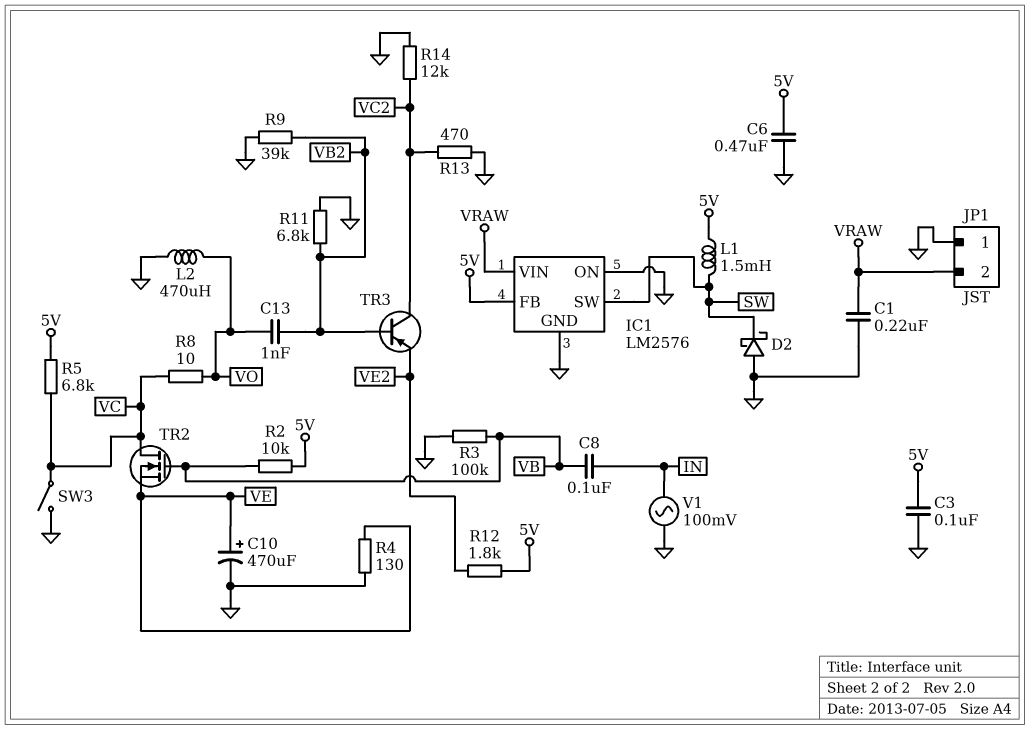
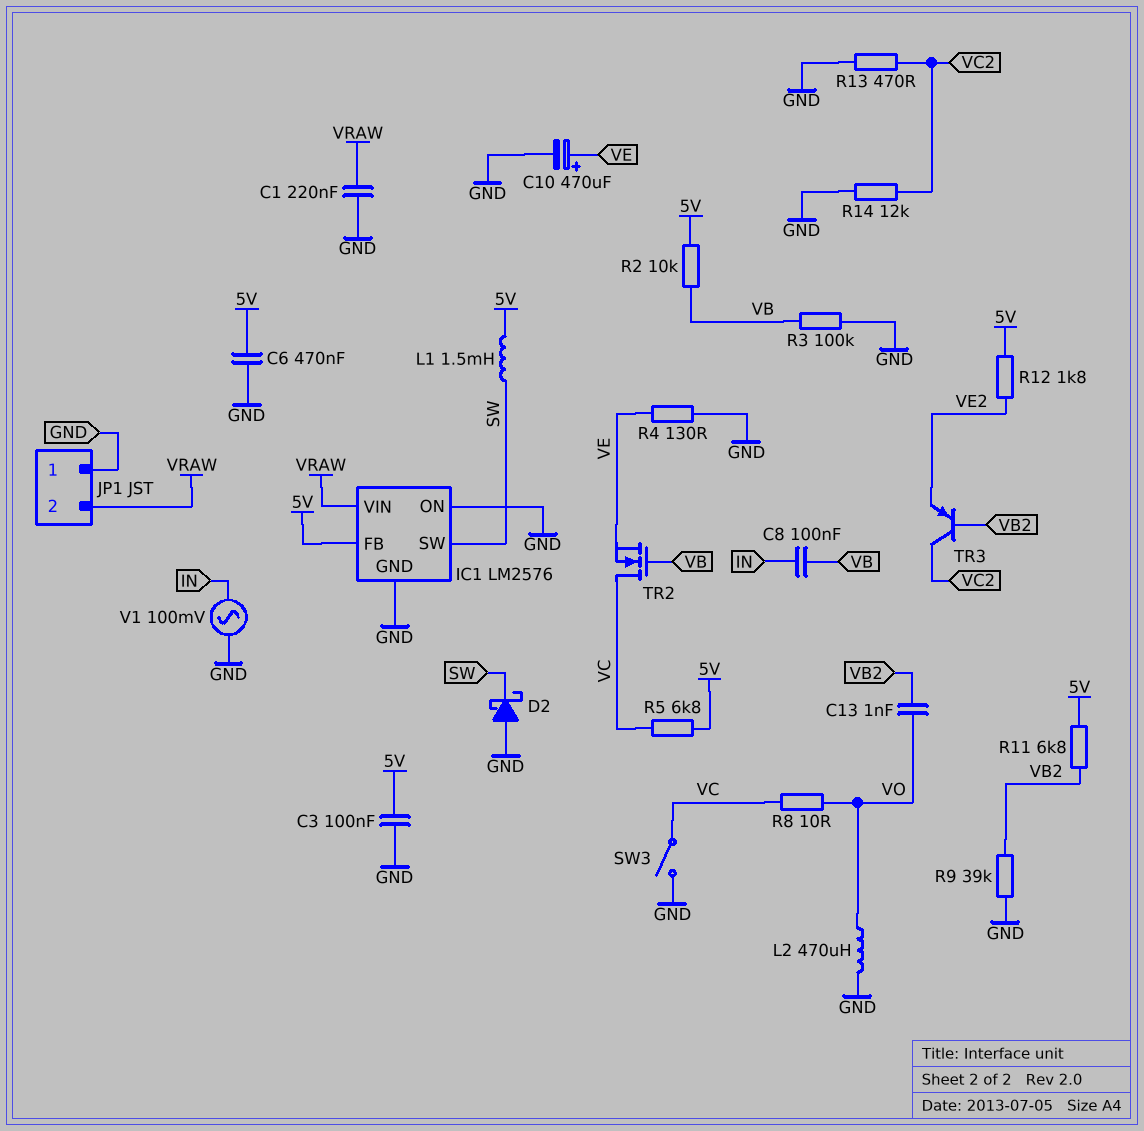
R11: 6.8k (GND, VB2) -> 6.8k (5V, VB2)

